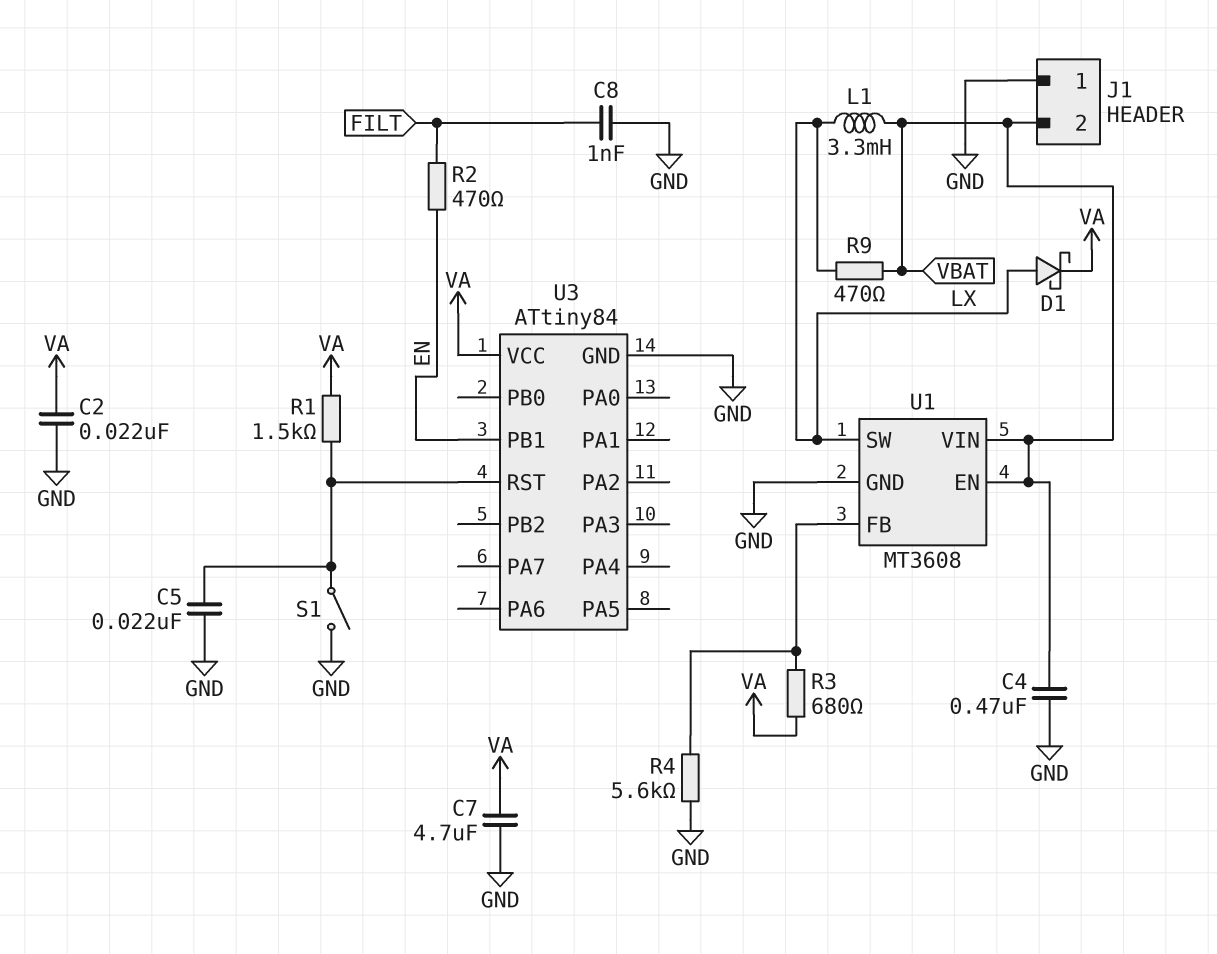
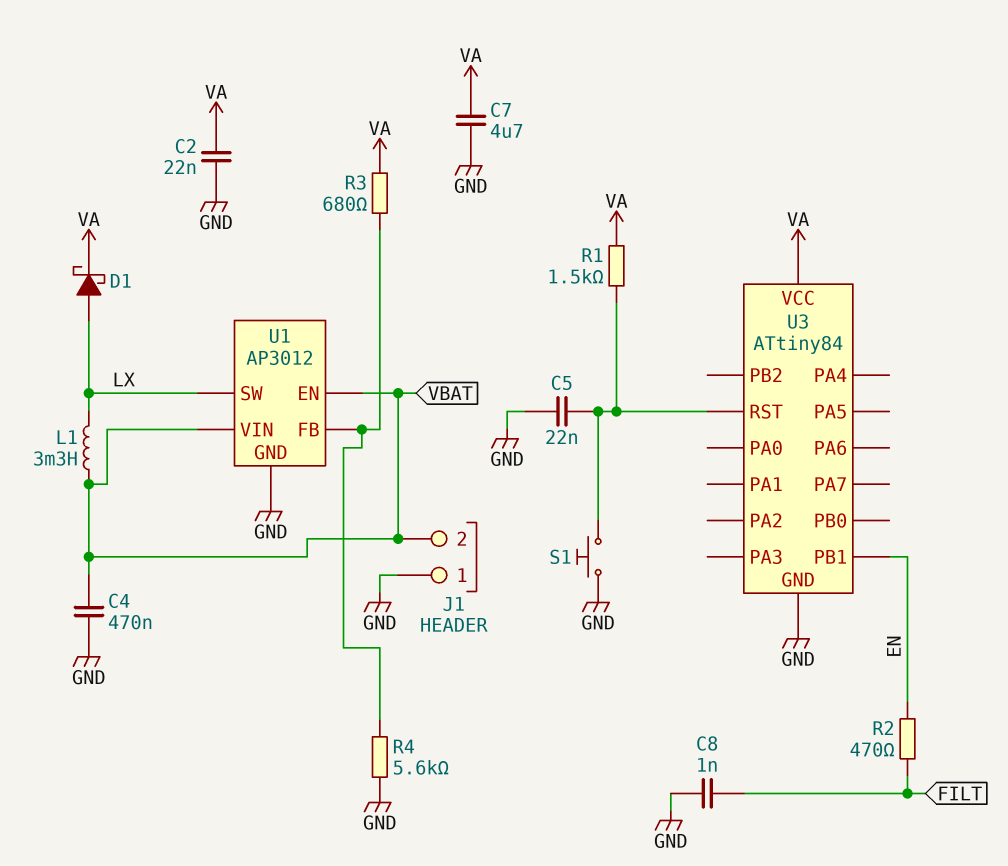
R9: 470 (LX, VBAT) -> none
S1: switch (GND, U3/RST) -> button (GND, U3/RST)
U1: MT3608 -> AP3012

